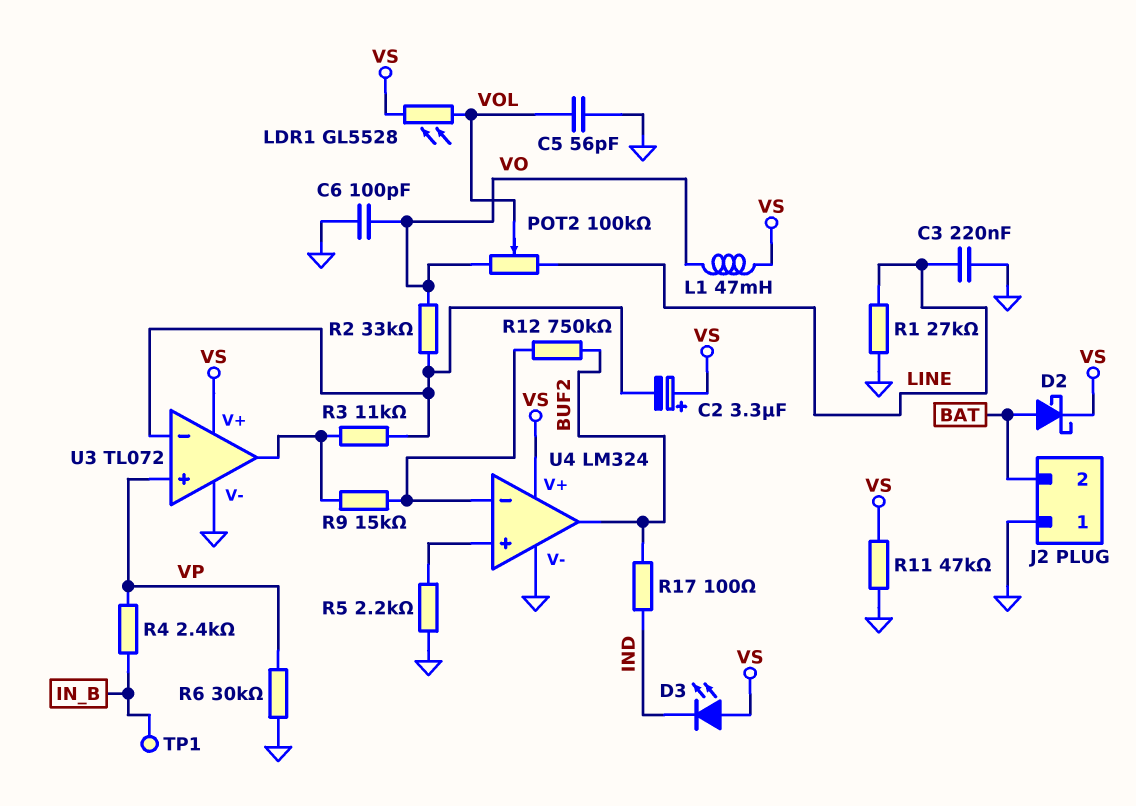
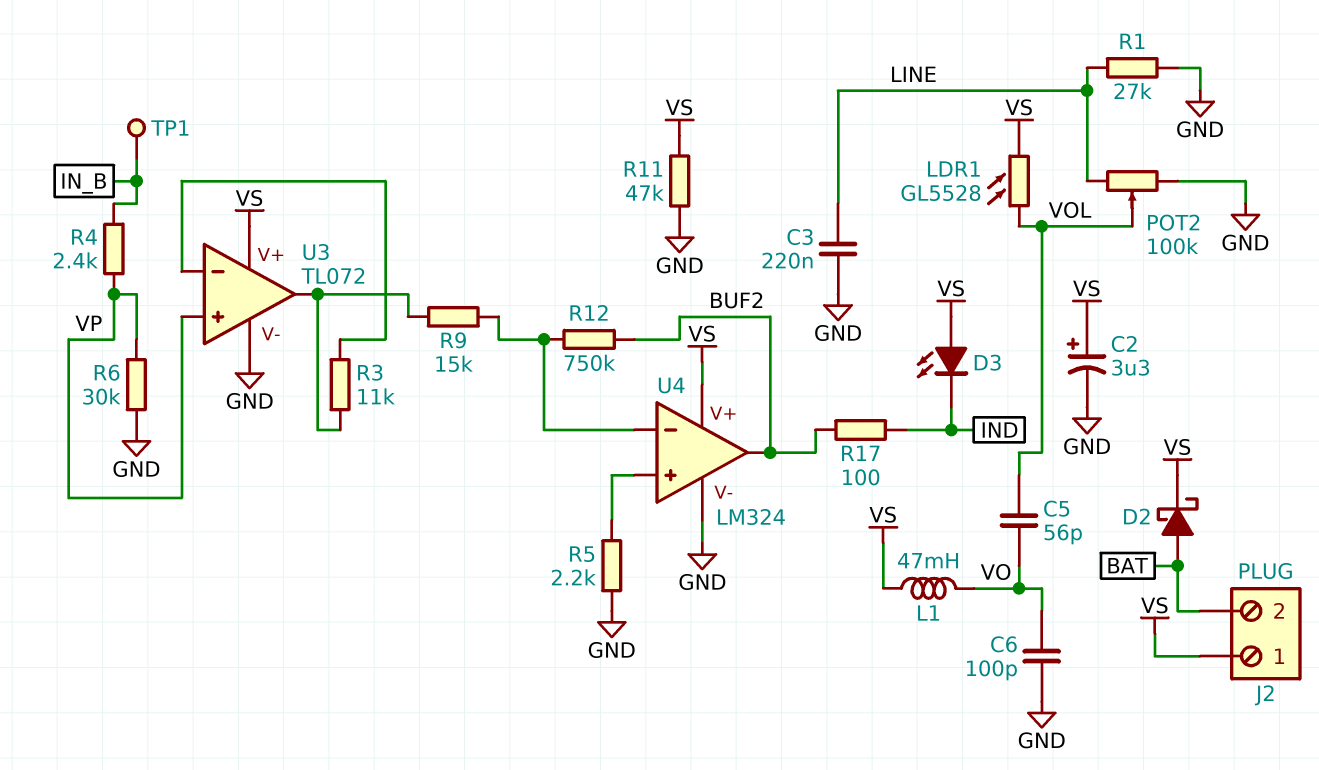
C2: 3.3uF (plus VS, minus U3/in-) -> 3.3uF (plus VS, minus GND)
C5: 56pF (GND, VOL) -> 56pF (VO, VOL)
J2 pin 1: GND -> VS
POT2: 100k (LINE, VO, wiper VOL) -> 100k (GND, LINE, wiper VOL)
R2: 33k (U3/in-, VO) -> none

